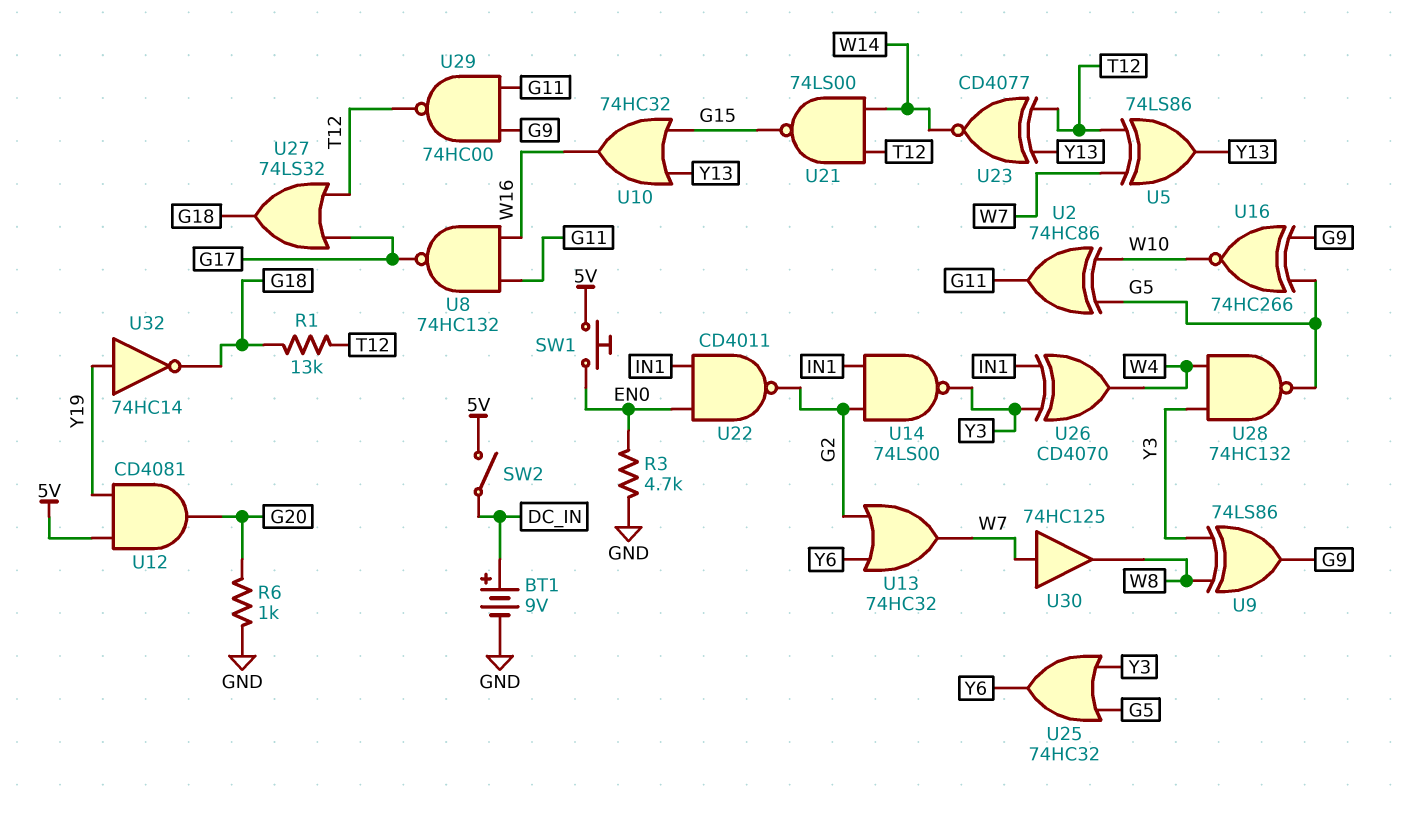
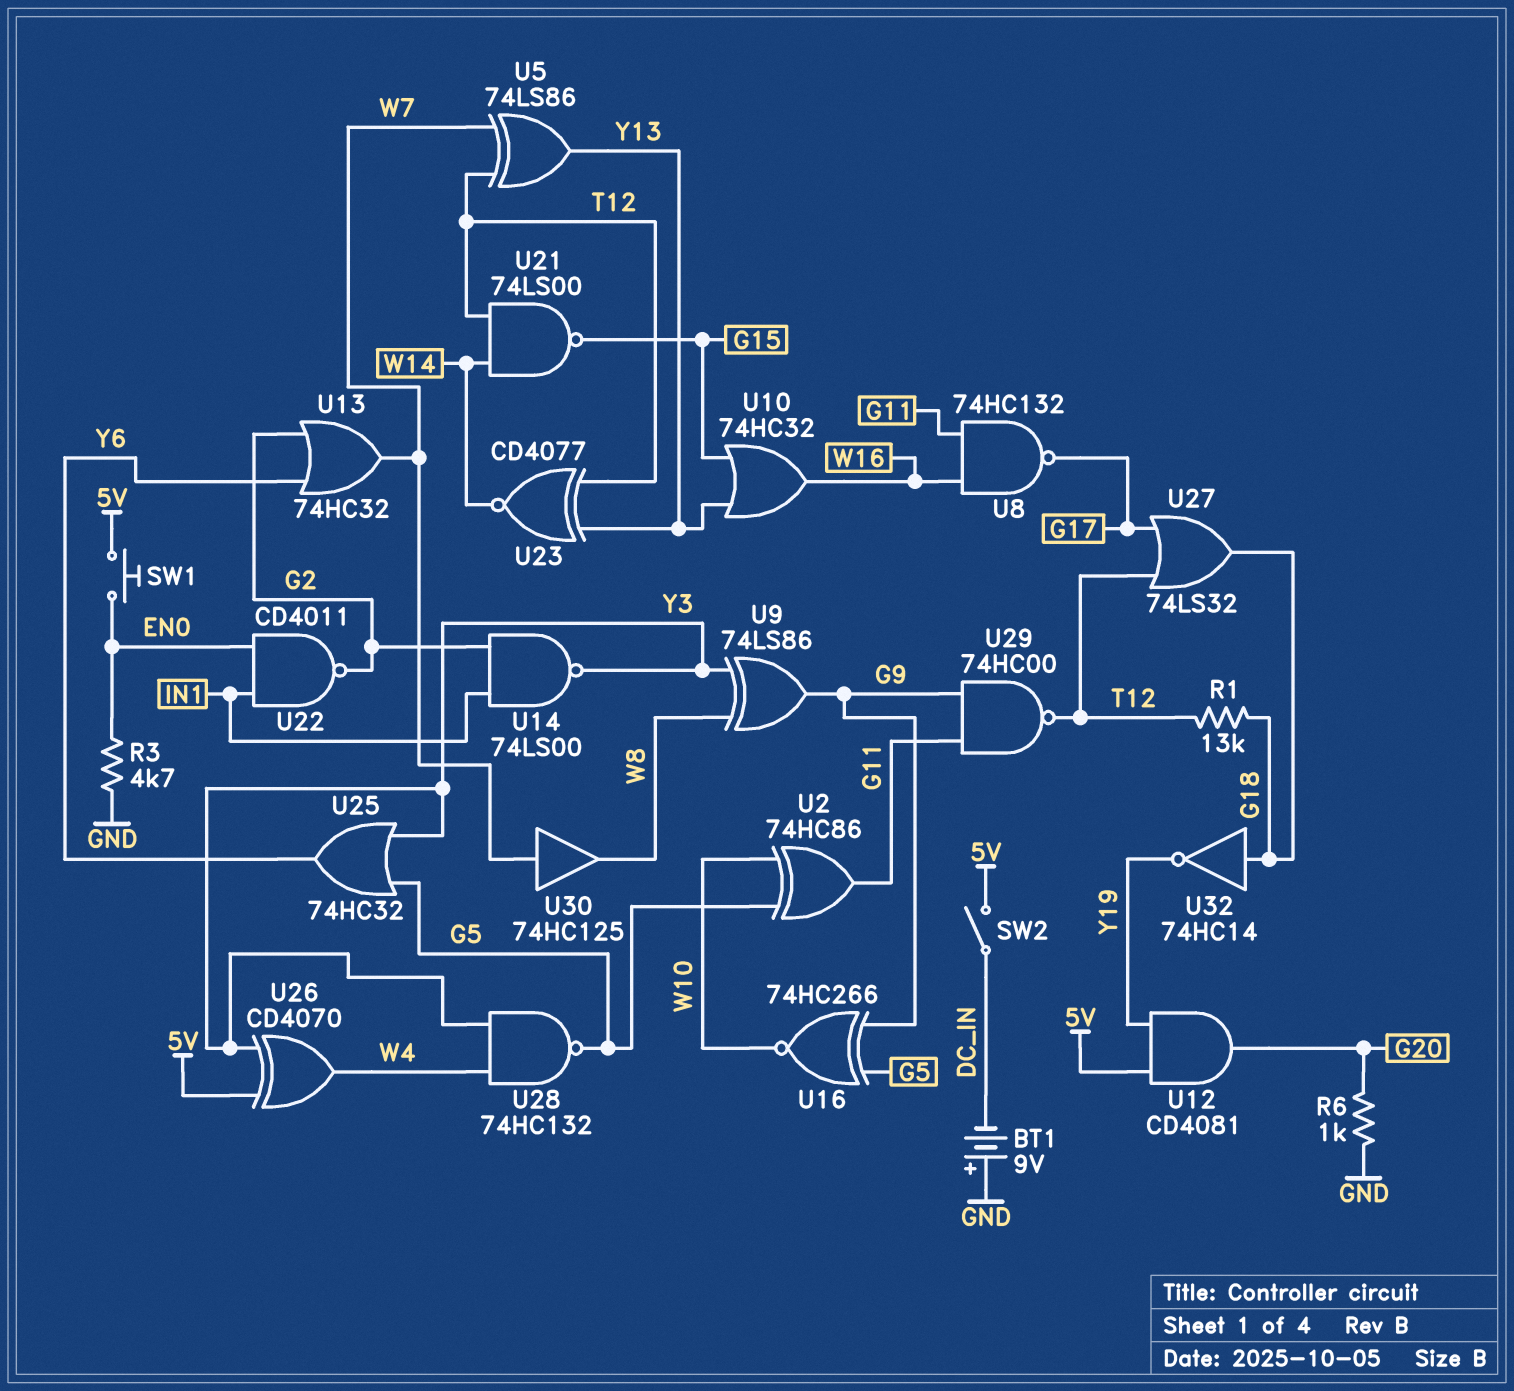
BT1: 9V (plus DC_IN, minus GND) -> 9V (plus GND, minus DC_IN)
U26: XOR CD4070 (in IN1, in Y3, out W4) -> XOR CD4070 (in 5V, in Y3, out W4)
U32: NOT 74HC14 (in Y19, out G18) -> NOT 74HC14 (in G18, out Y19)

